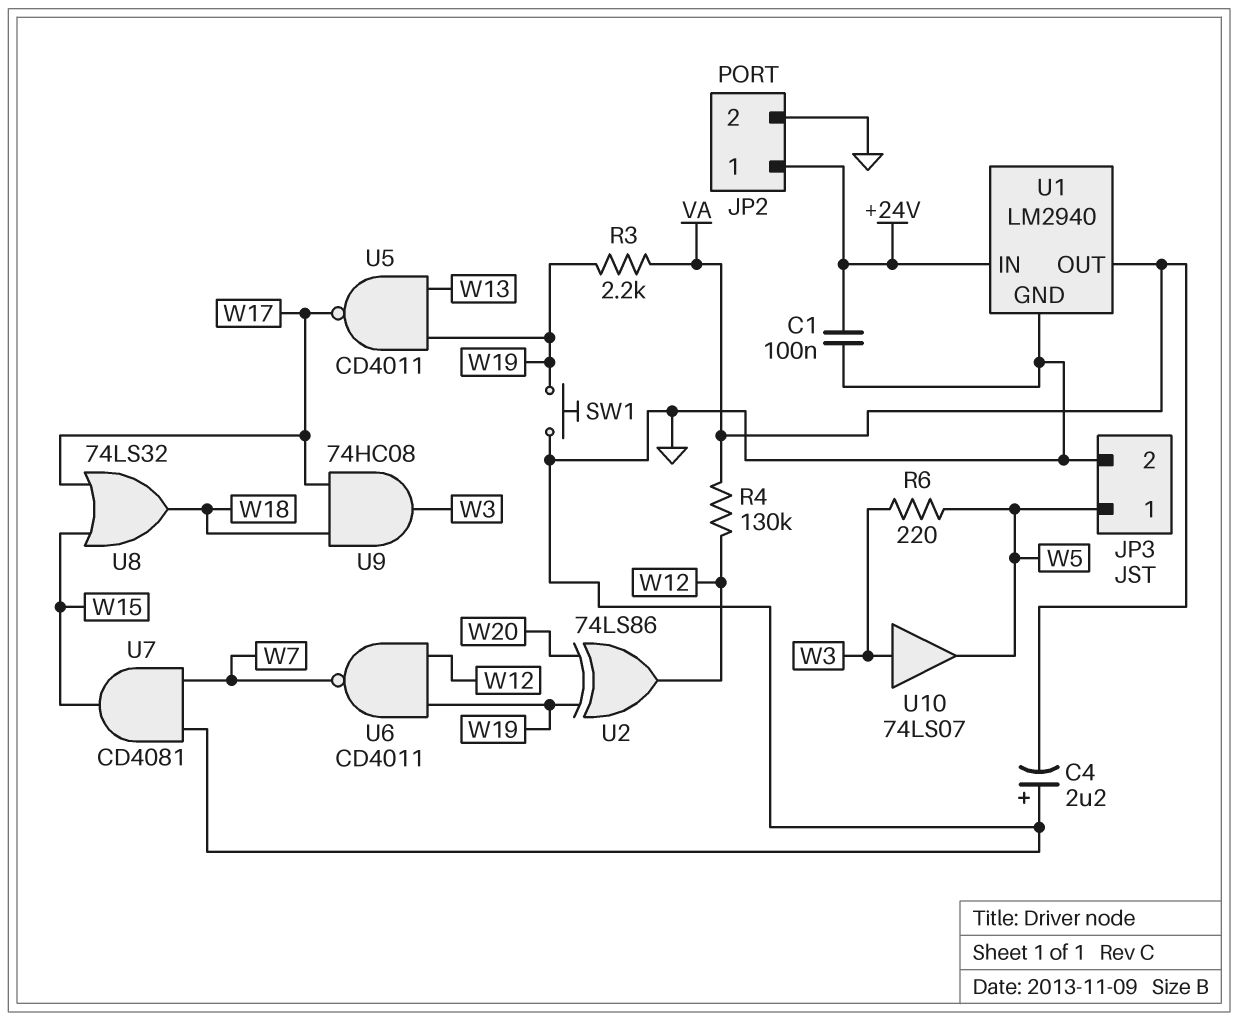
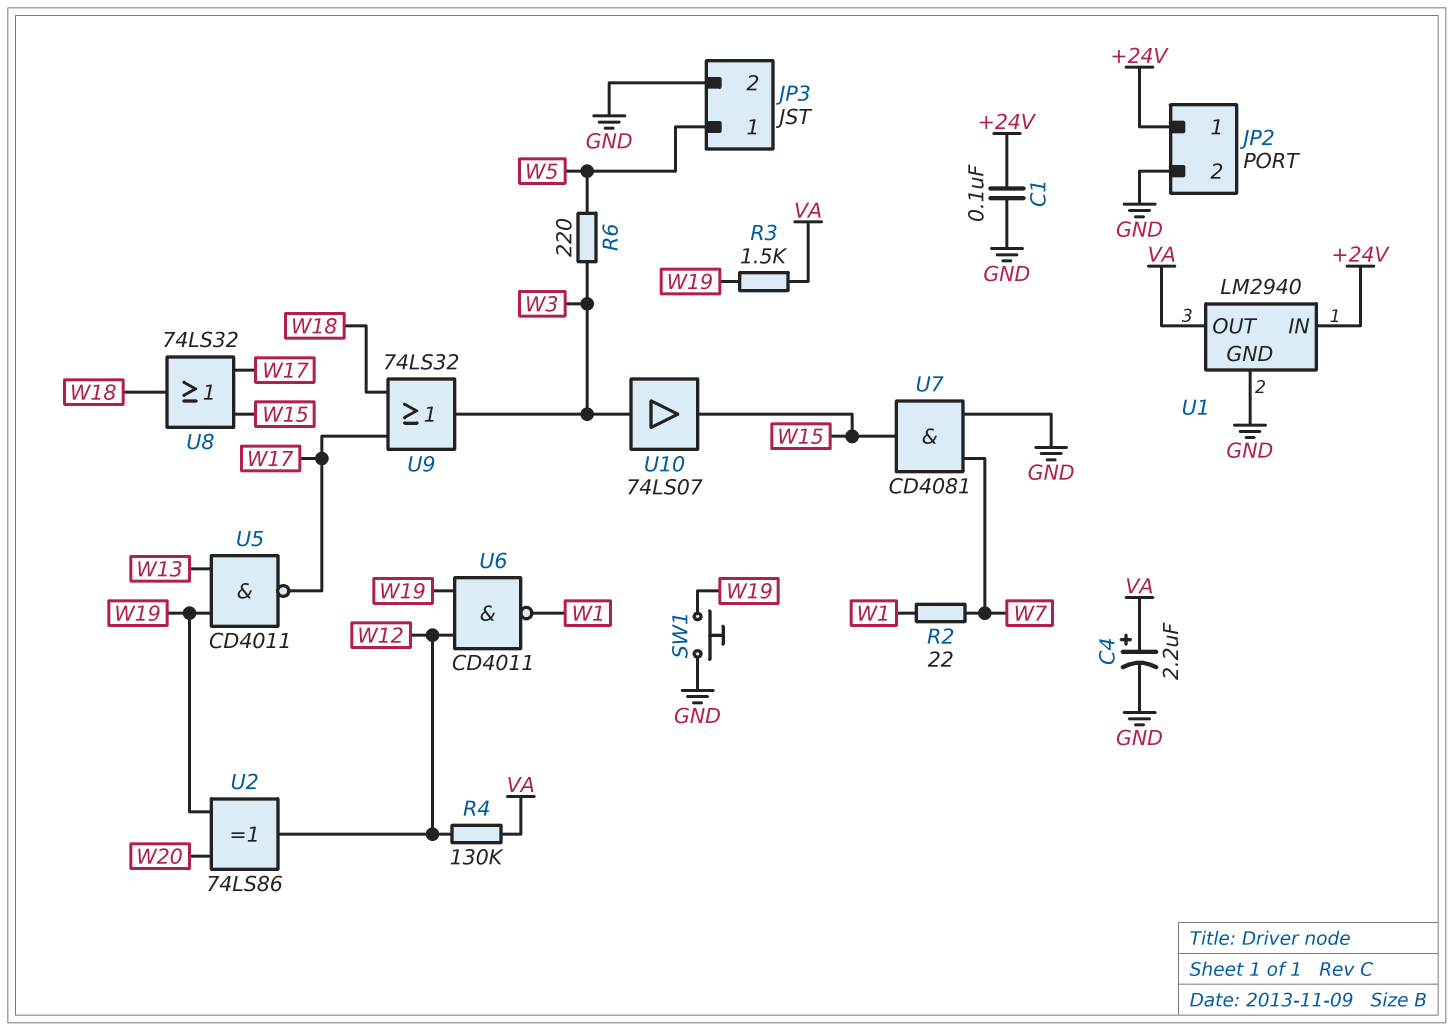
C4: 2.2uF (plus GND, minus VA) -> 2.2uF (plus VA, minus GND)
R2: none -> 22 (W1, W7)
R3: 2.2k (VA, W19) -> 1.5k (VA, W19)
U6: NAND CD4011 (in W12, in W19, out W7) -> NAND CD4011 (in W12, in W19, out W1)
U9: AND 74HC08 (in W17, in W18, out W3) -> OR 74LS32 (in W17, in W18, out W3)
U10: buffer 74LS07 (in W3, out W5) -> buffer 74LS07 (in W3, out W15)

